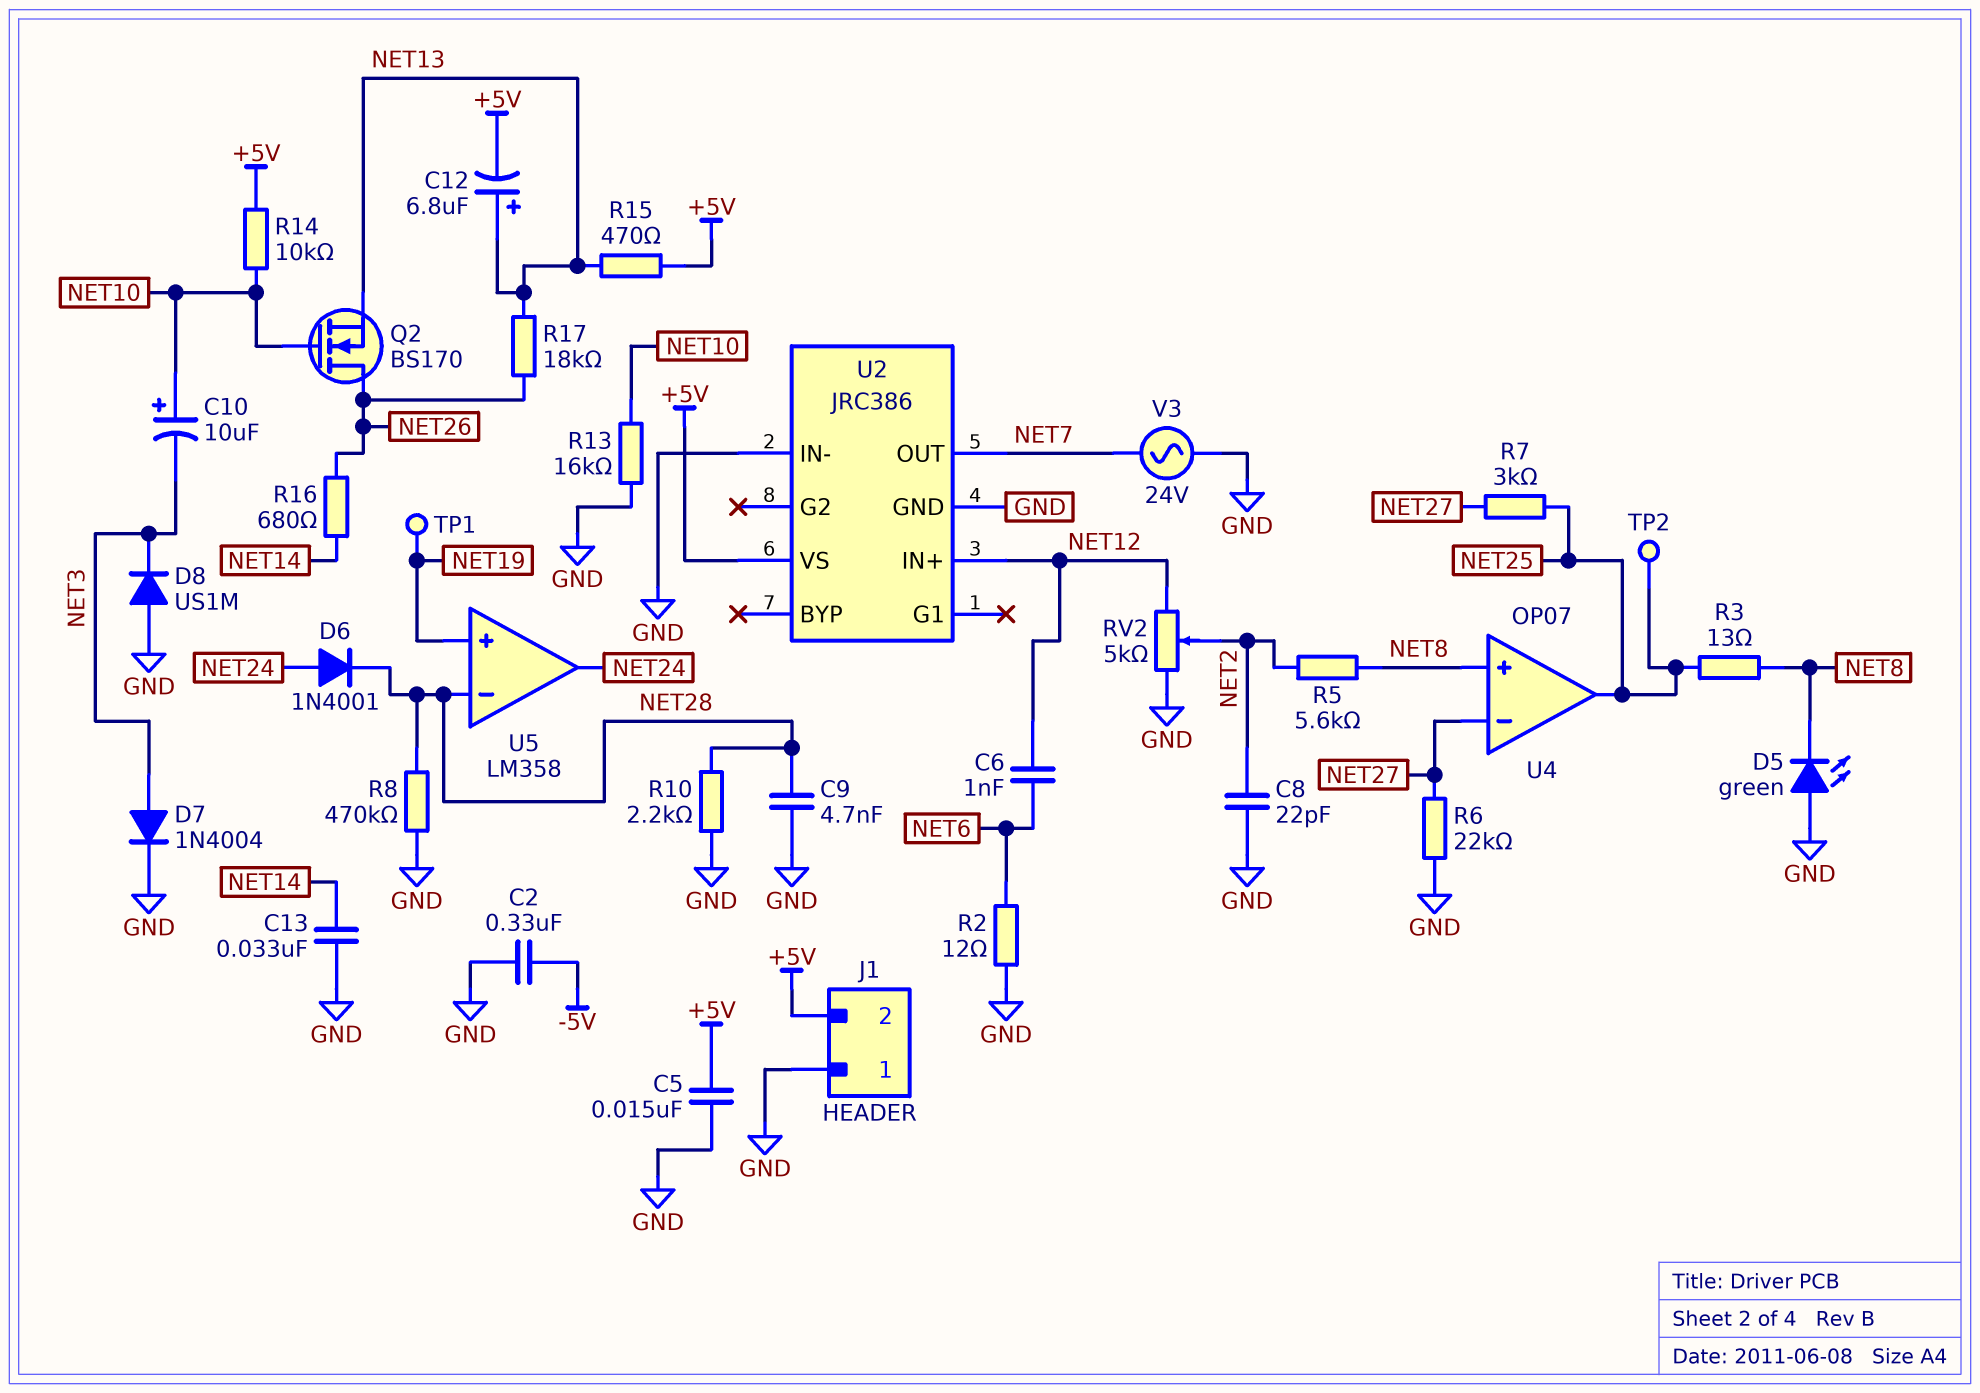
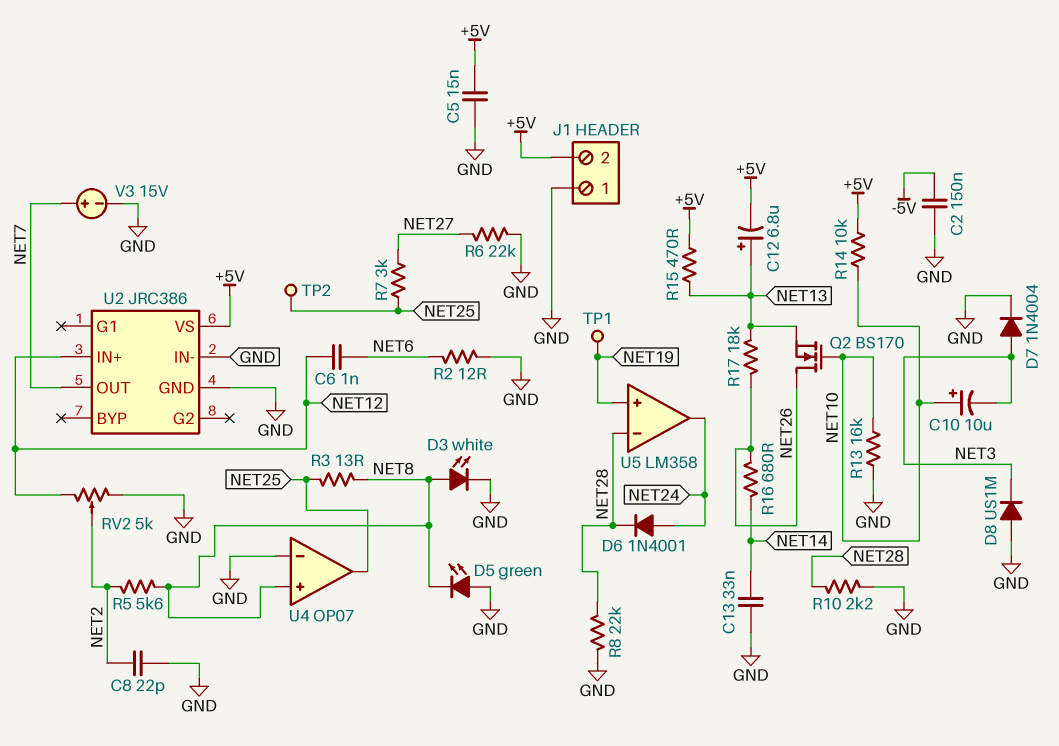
C2: 330nF (-5V, GND) -> 150nF (-5V, GND)
C9: 4.7nF (GND, NET28) -> none
D3: none -> LED white (A NET8, K GND)
R8: 470k (GND, NET28) -> 22k (GND, NET28)
U4 pin in-: NET27 -> GND
V3: AC 24V (GND, NET7) -> 15V (plus NET7, minus GND)

